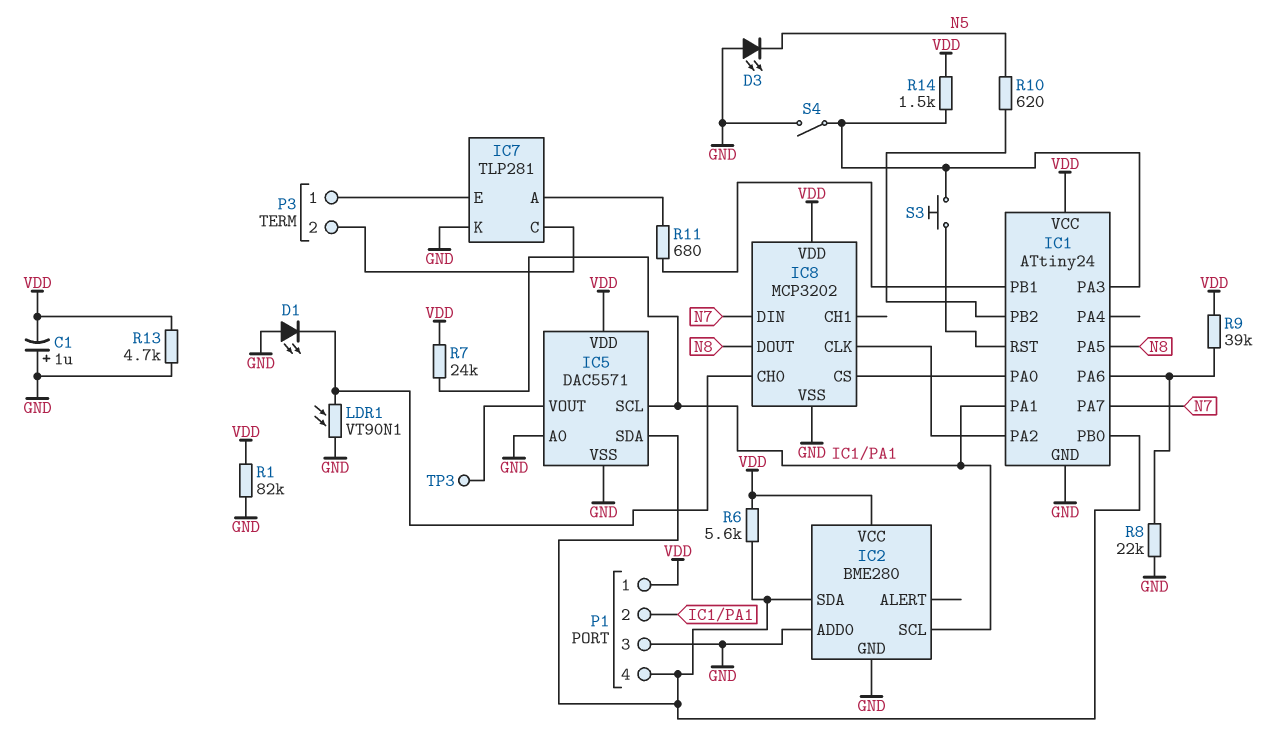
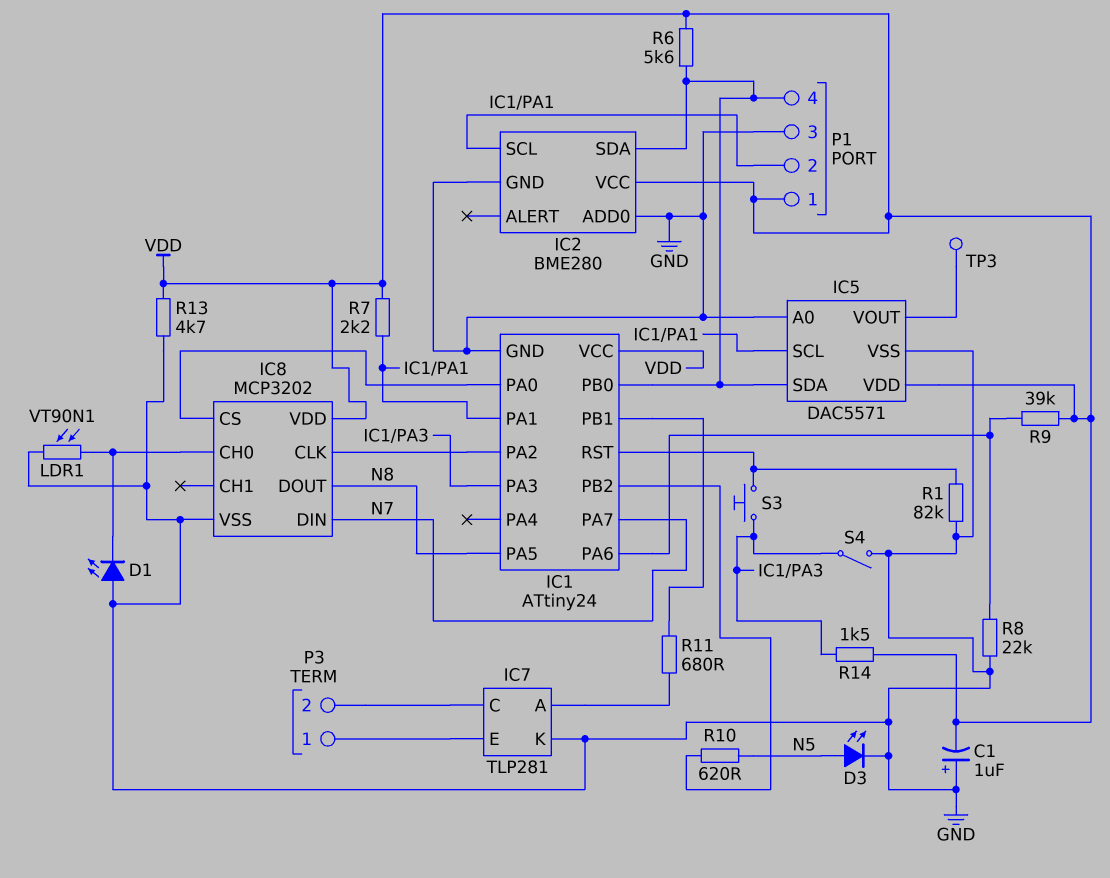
D3: LED (A GND, K N5) -> LED (A N5, K GND)
R1: 82k (GND, VDD) -> 82k (GND, IC1/RST)
R7: 24k (IC1/PA1, VDD) -> 2.2k (IC1/PA1, VDD)

